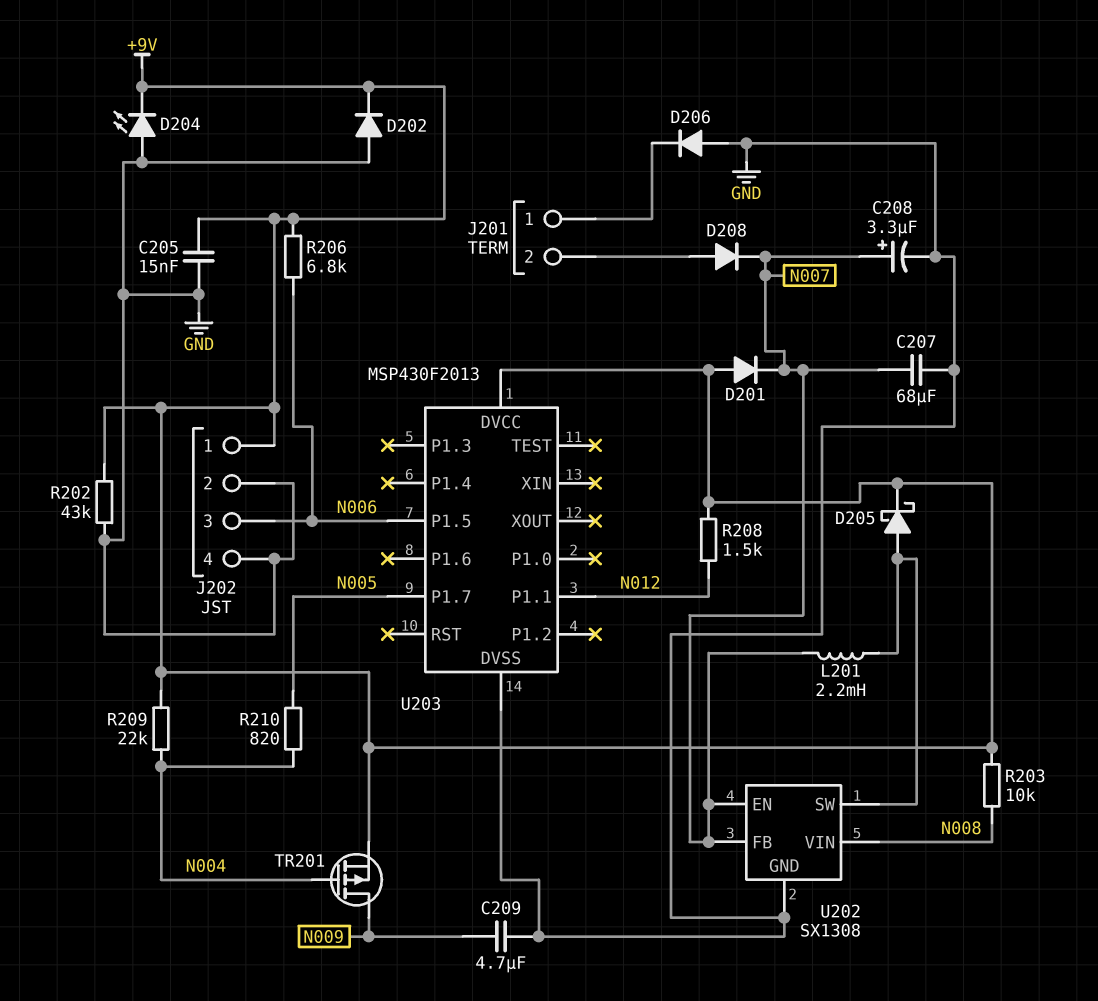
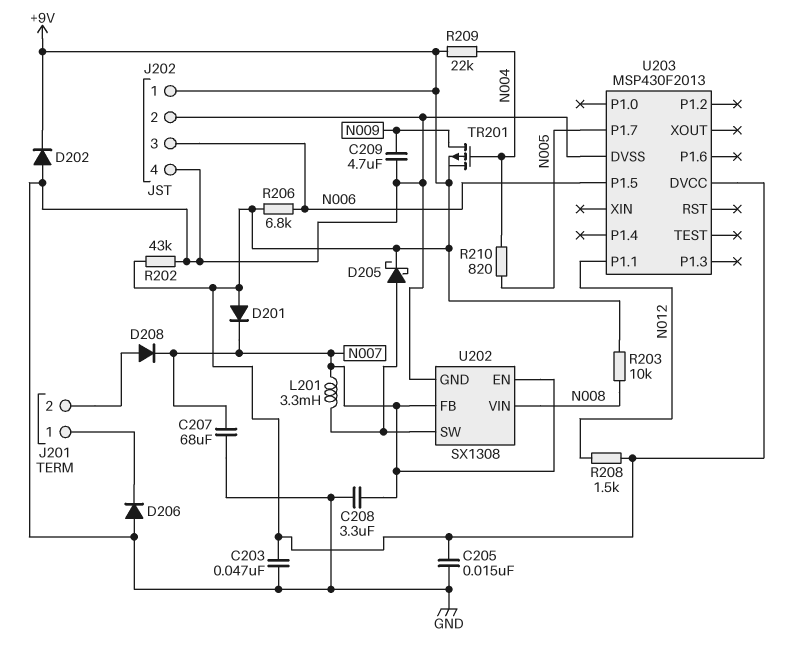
C203: none -> 47nF (+9V, GND)
C208: 3.3uF (plus N007, minus GND) -> 3.3uF (GND, N007)
D204: LED (A GND, K +9V) -> none
L201: 2.2mH (N007, U202/SW) -> 3.3mH (N007, U202/SW)

